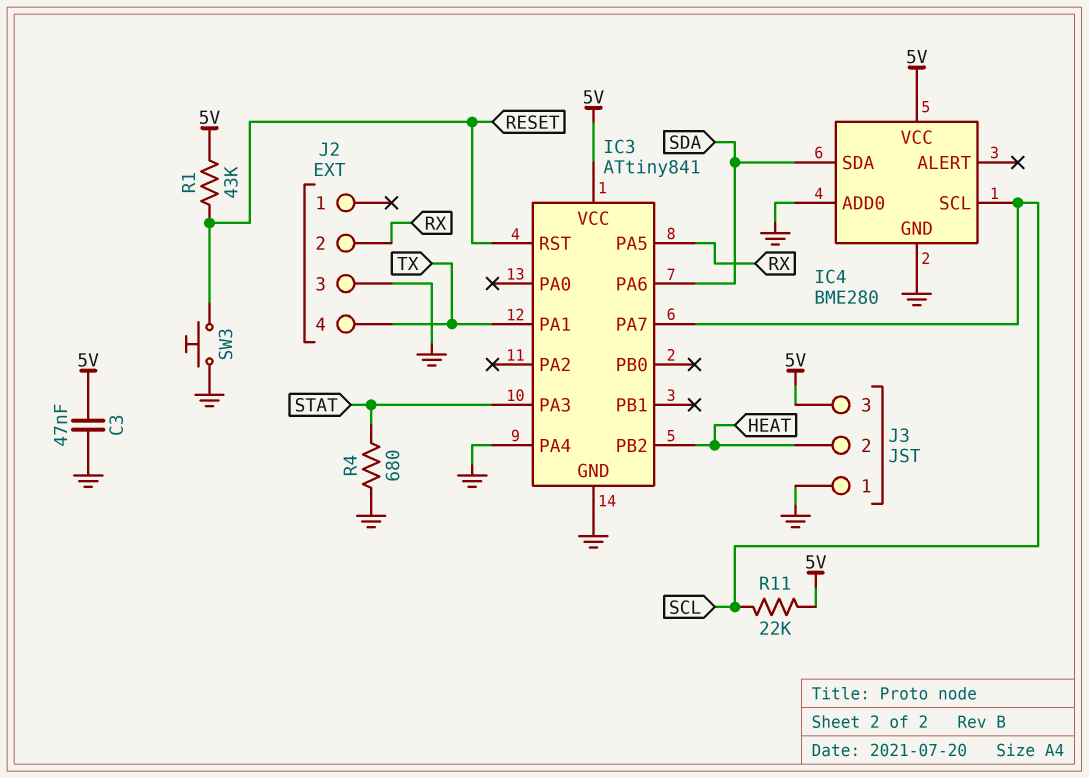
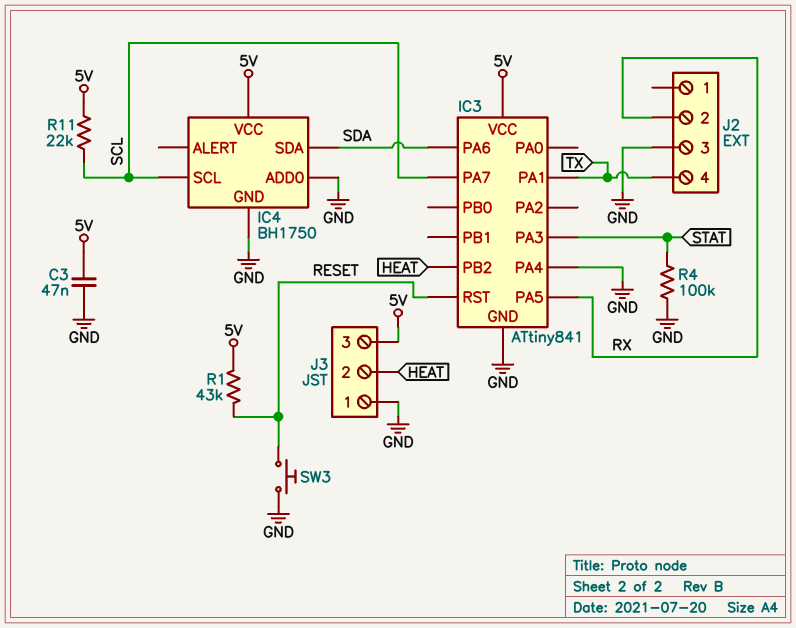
IC4: BME280 -> BH1750
R4: 680 (GND, STAT) -> 100k (GND, STAT)

